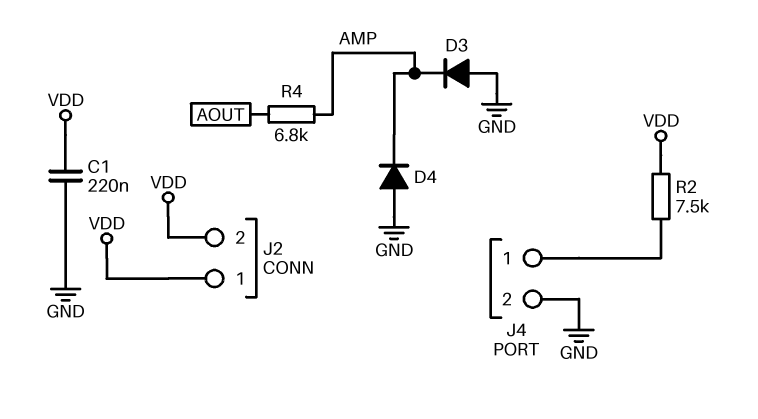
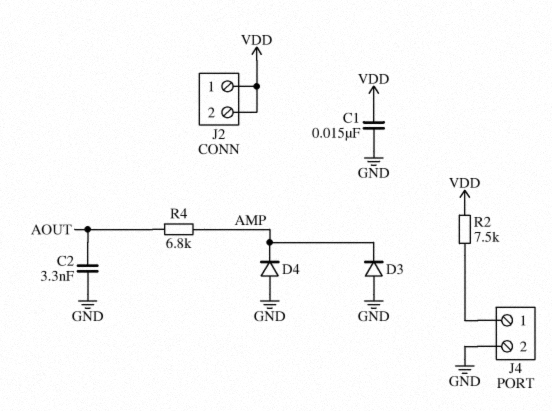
C1: 220nF (GND, VDD) -> 15nF (GND, VDD)
C2: none -> 3.3nF (AOUT, GND)

